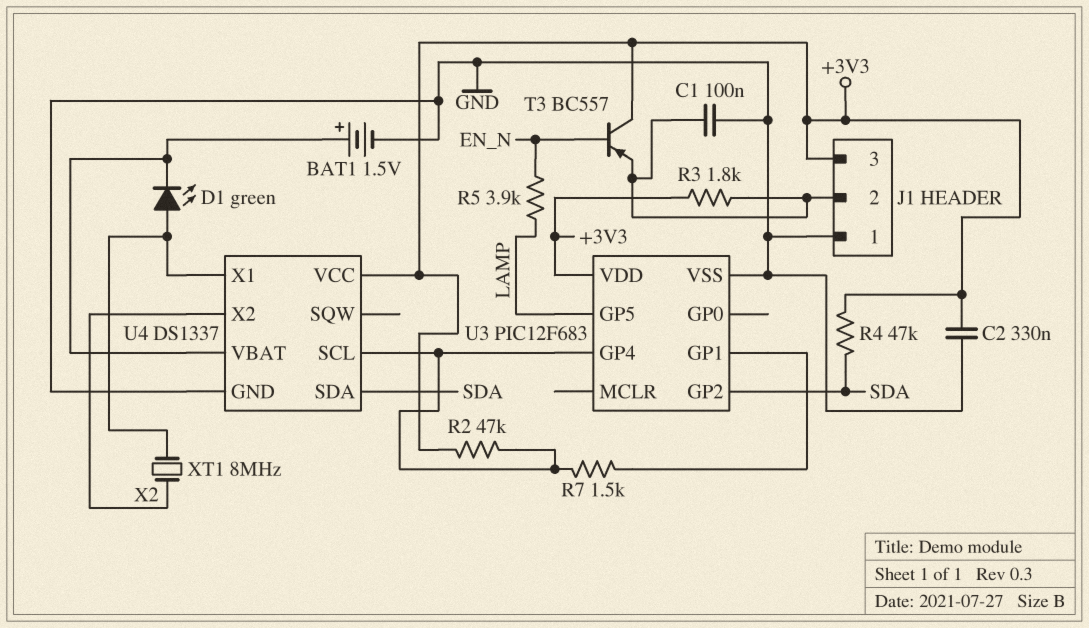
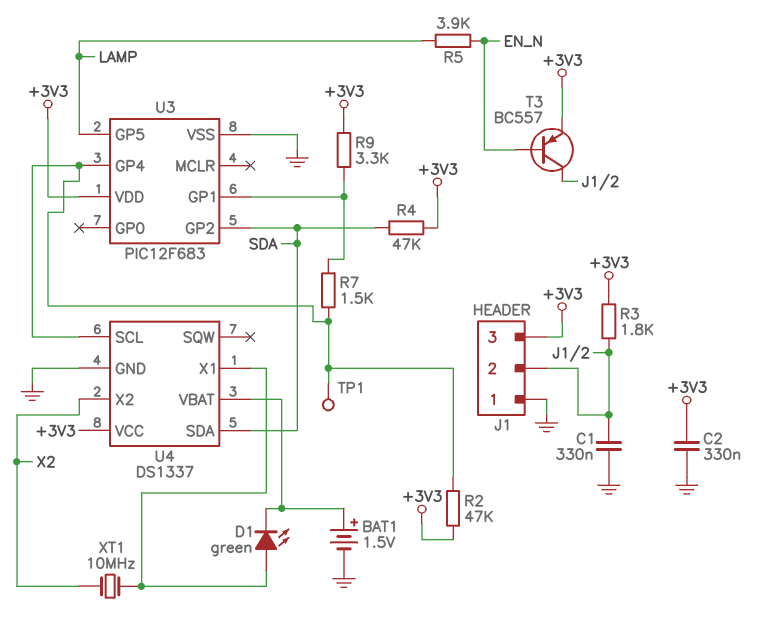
C1: 100nF (GND, J1/2) -> 330nF (GND, J1/2)
R9: none -> 3.3k (+3V3, U3/GP1)
T3: PNP BC557 (B EN_N, C +3V3, E J1/2) -> PNP BC557 (B EN_N, C J1/2, E +3V3)
TP1: none -> test point (U3/GP4)
XT1: 8MHz (U4/X1, X2) -> 10MHz (U4/X1, X2)

